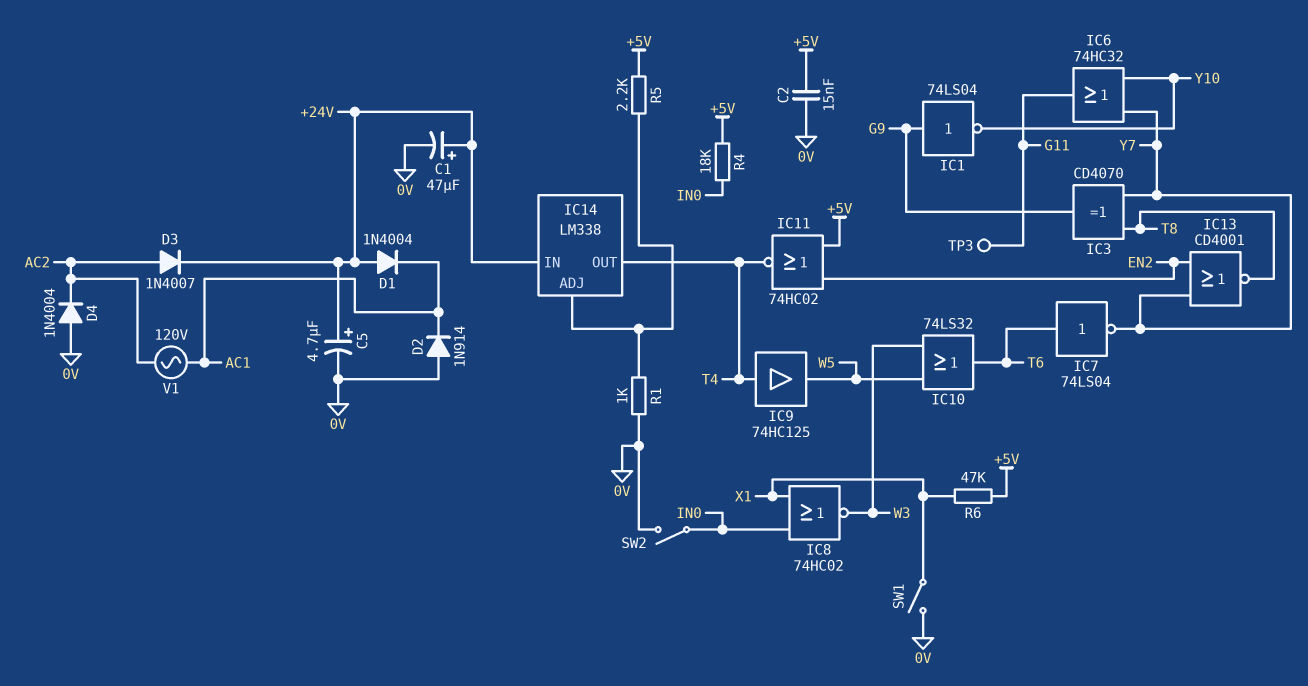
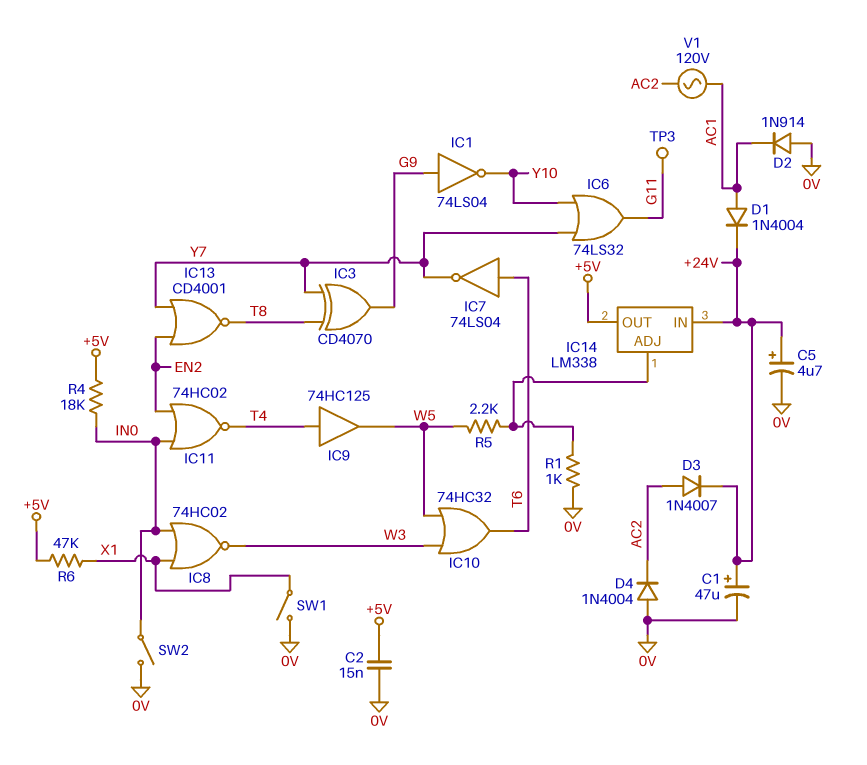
D1: diode 1N4004 (A +24V, K AC1) -> diode 1N4004 (A AC1, K +24V)
IC6: OR 74HC32 (in Y7, in Y10, out G11) -> OR 74LS32 (in Y7, in Y10, out G11)
IC10: OR 74LS32 (in W3, in W5, out T6) -> OR 74HC32 (in W3, in W5, out T6)
IC11: NOR 74HC02 (in +5V, in EN2, out T4) -> NOR 74HC02 (in EN2, in IN0, out T4)
IC14 pin OUT: T4 -> +5V
R5: 2.2k (+5V, IC14/ADJ) -> 2.2k (IC14/ADJ, W5)

